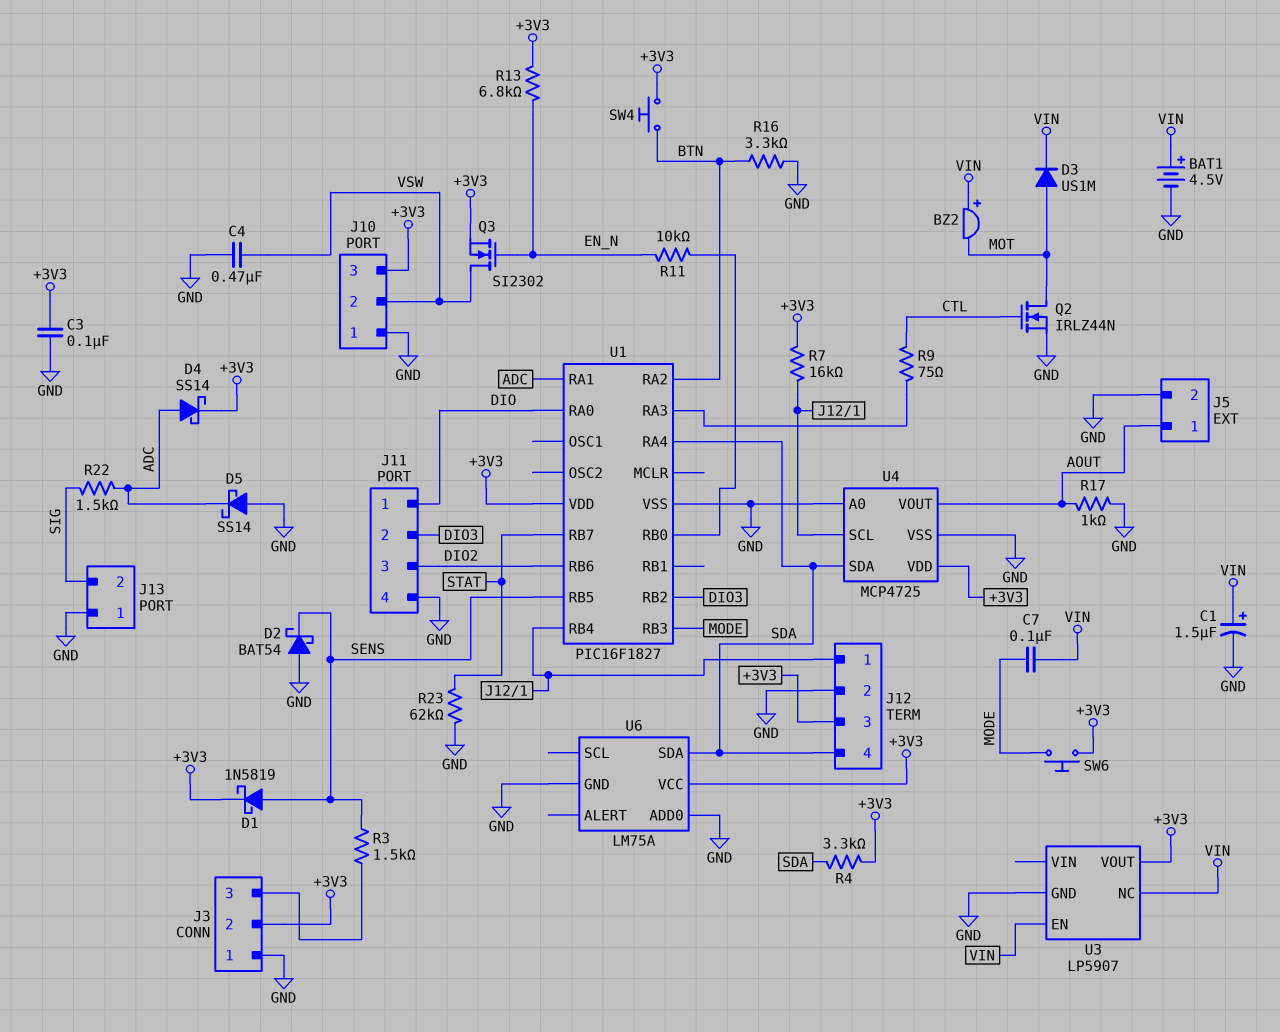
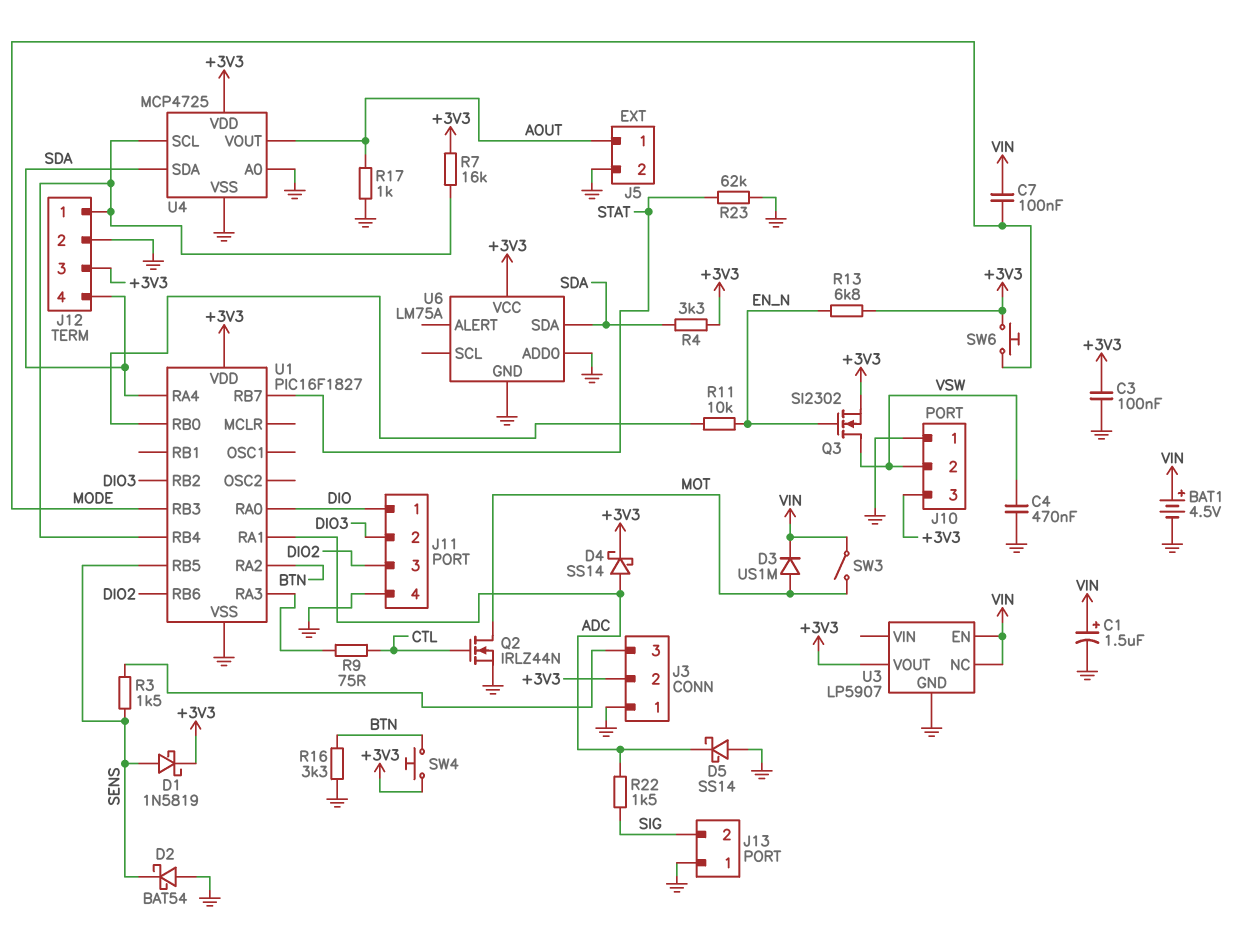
BZ2: buzzer (plus VIN, minus MOT) -> none
SW3: none -> switch (MOT, VIN)

